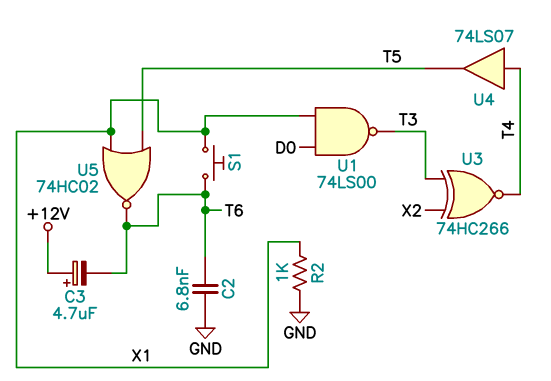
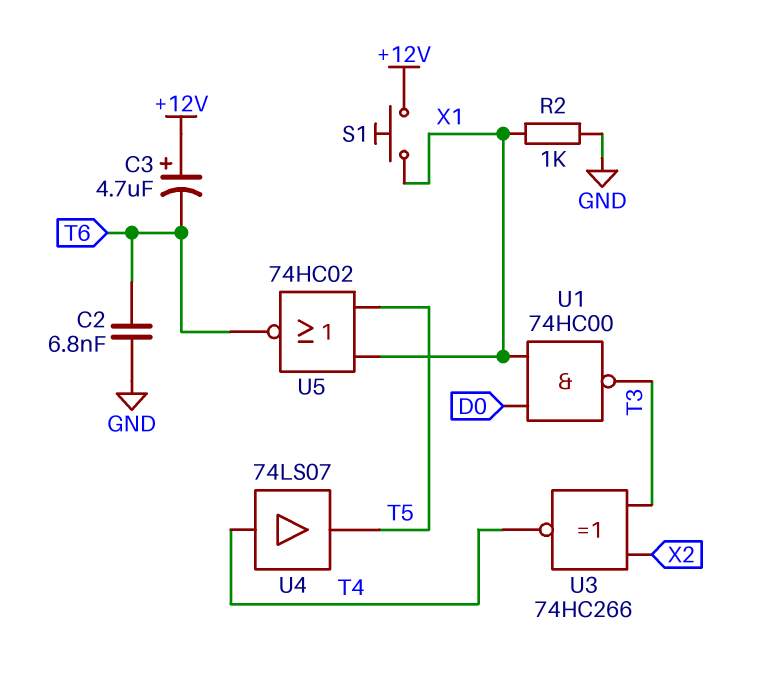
S1: button (T6, X1) -> button (+12V, X1)
U1: NAND 74LS00 (in D0, in X1, out T3) -> NAND 74HC00 (in D0, in X1, out T3)

